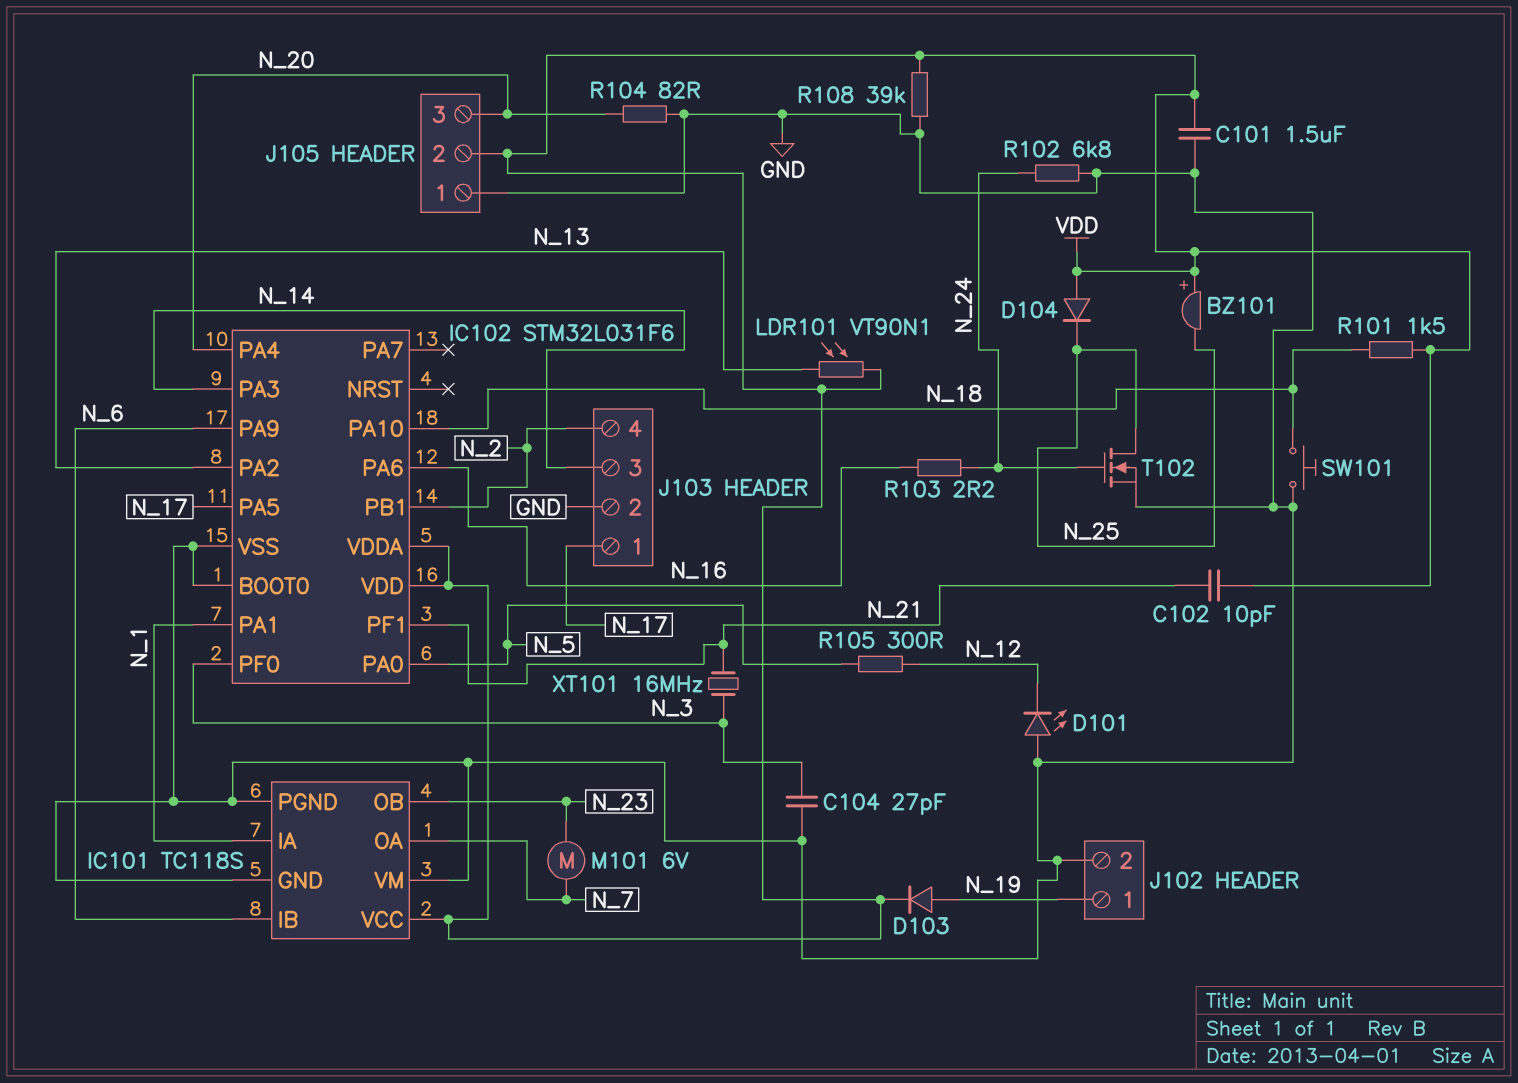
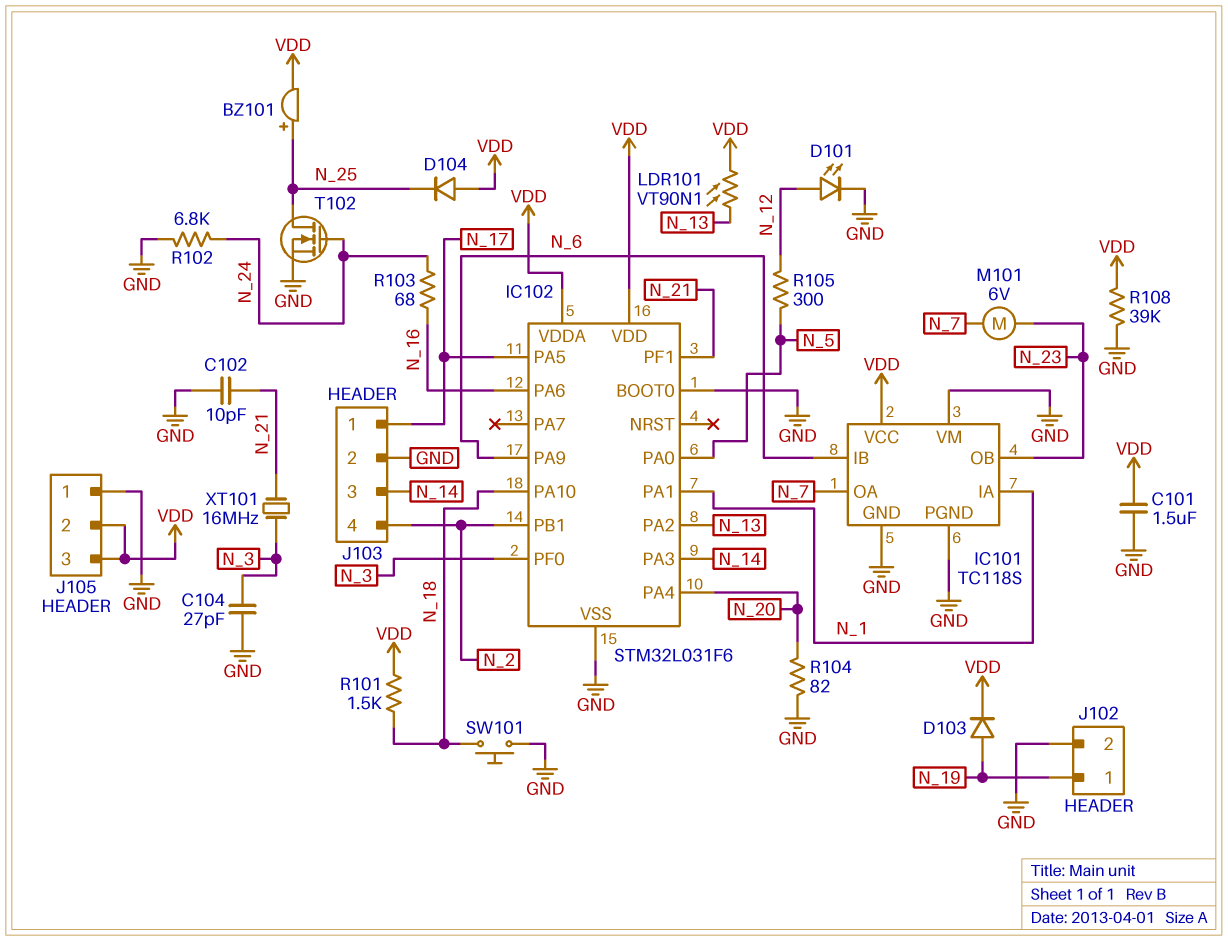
BZ101: buzzer (plus VDD, minus N_25) -> buzzer (plus N_25, minus VDD)
C102: 10pF (N_21, VDD) -> 10pF (GND, N_21)
D101: LED (A GND, K N_12) -> LED (A N_12, K GND)
J105 pin 3: N_20 -> VDD
R103: 2.2 (N_16, N_24) -> 68 (N_16, N_24)

